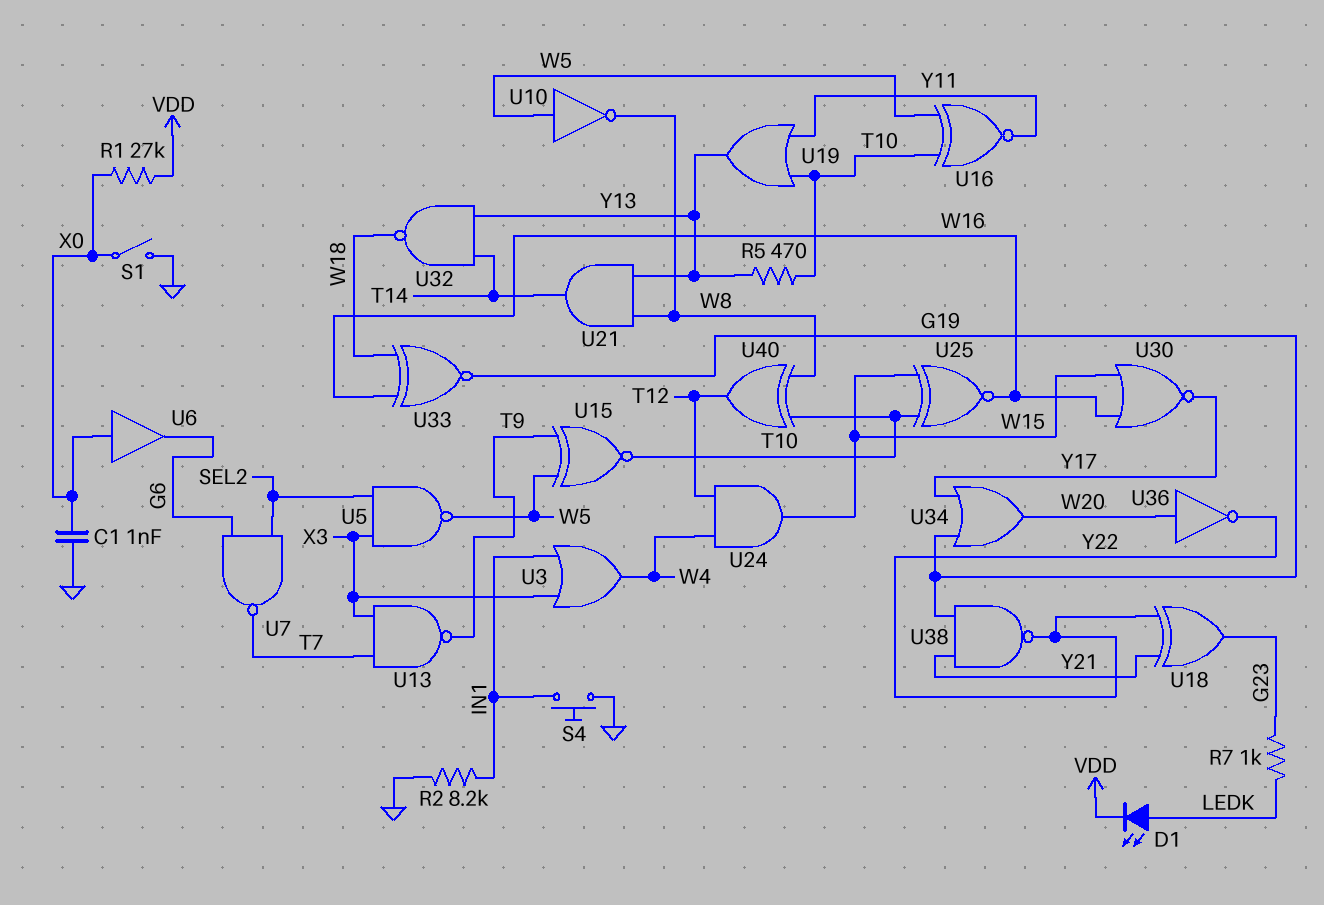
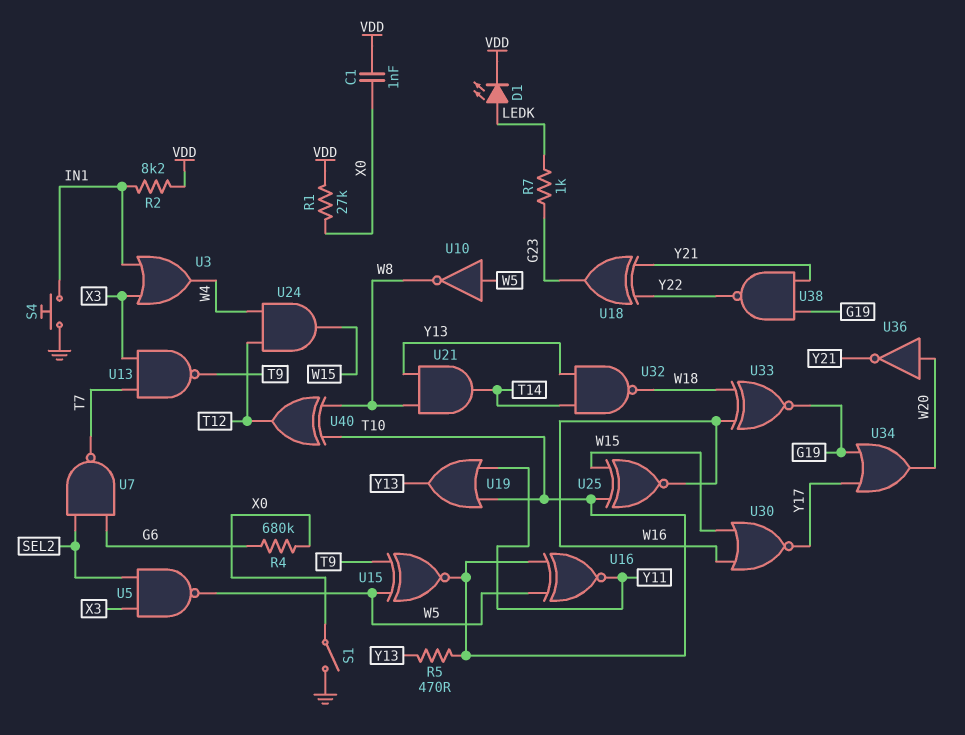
C1: 1nF (GND, X0) -> 1nF (VDD, X0)
R2: 8.2k (GND, IN1) -> 8.2k (IN1, VDD)
R4: none -> 680k (G6, X0)
U6: buffer (in X0, out G6) -> none
U36: NOT (in W20, out Y22) -> NOT (in W20, out Y21)

